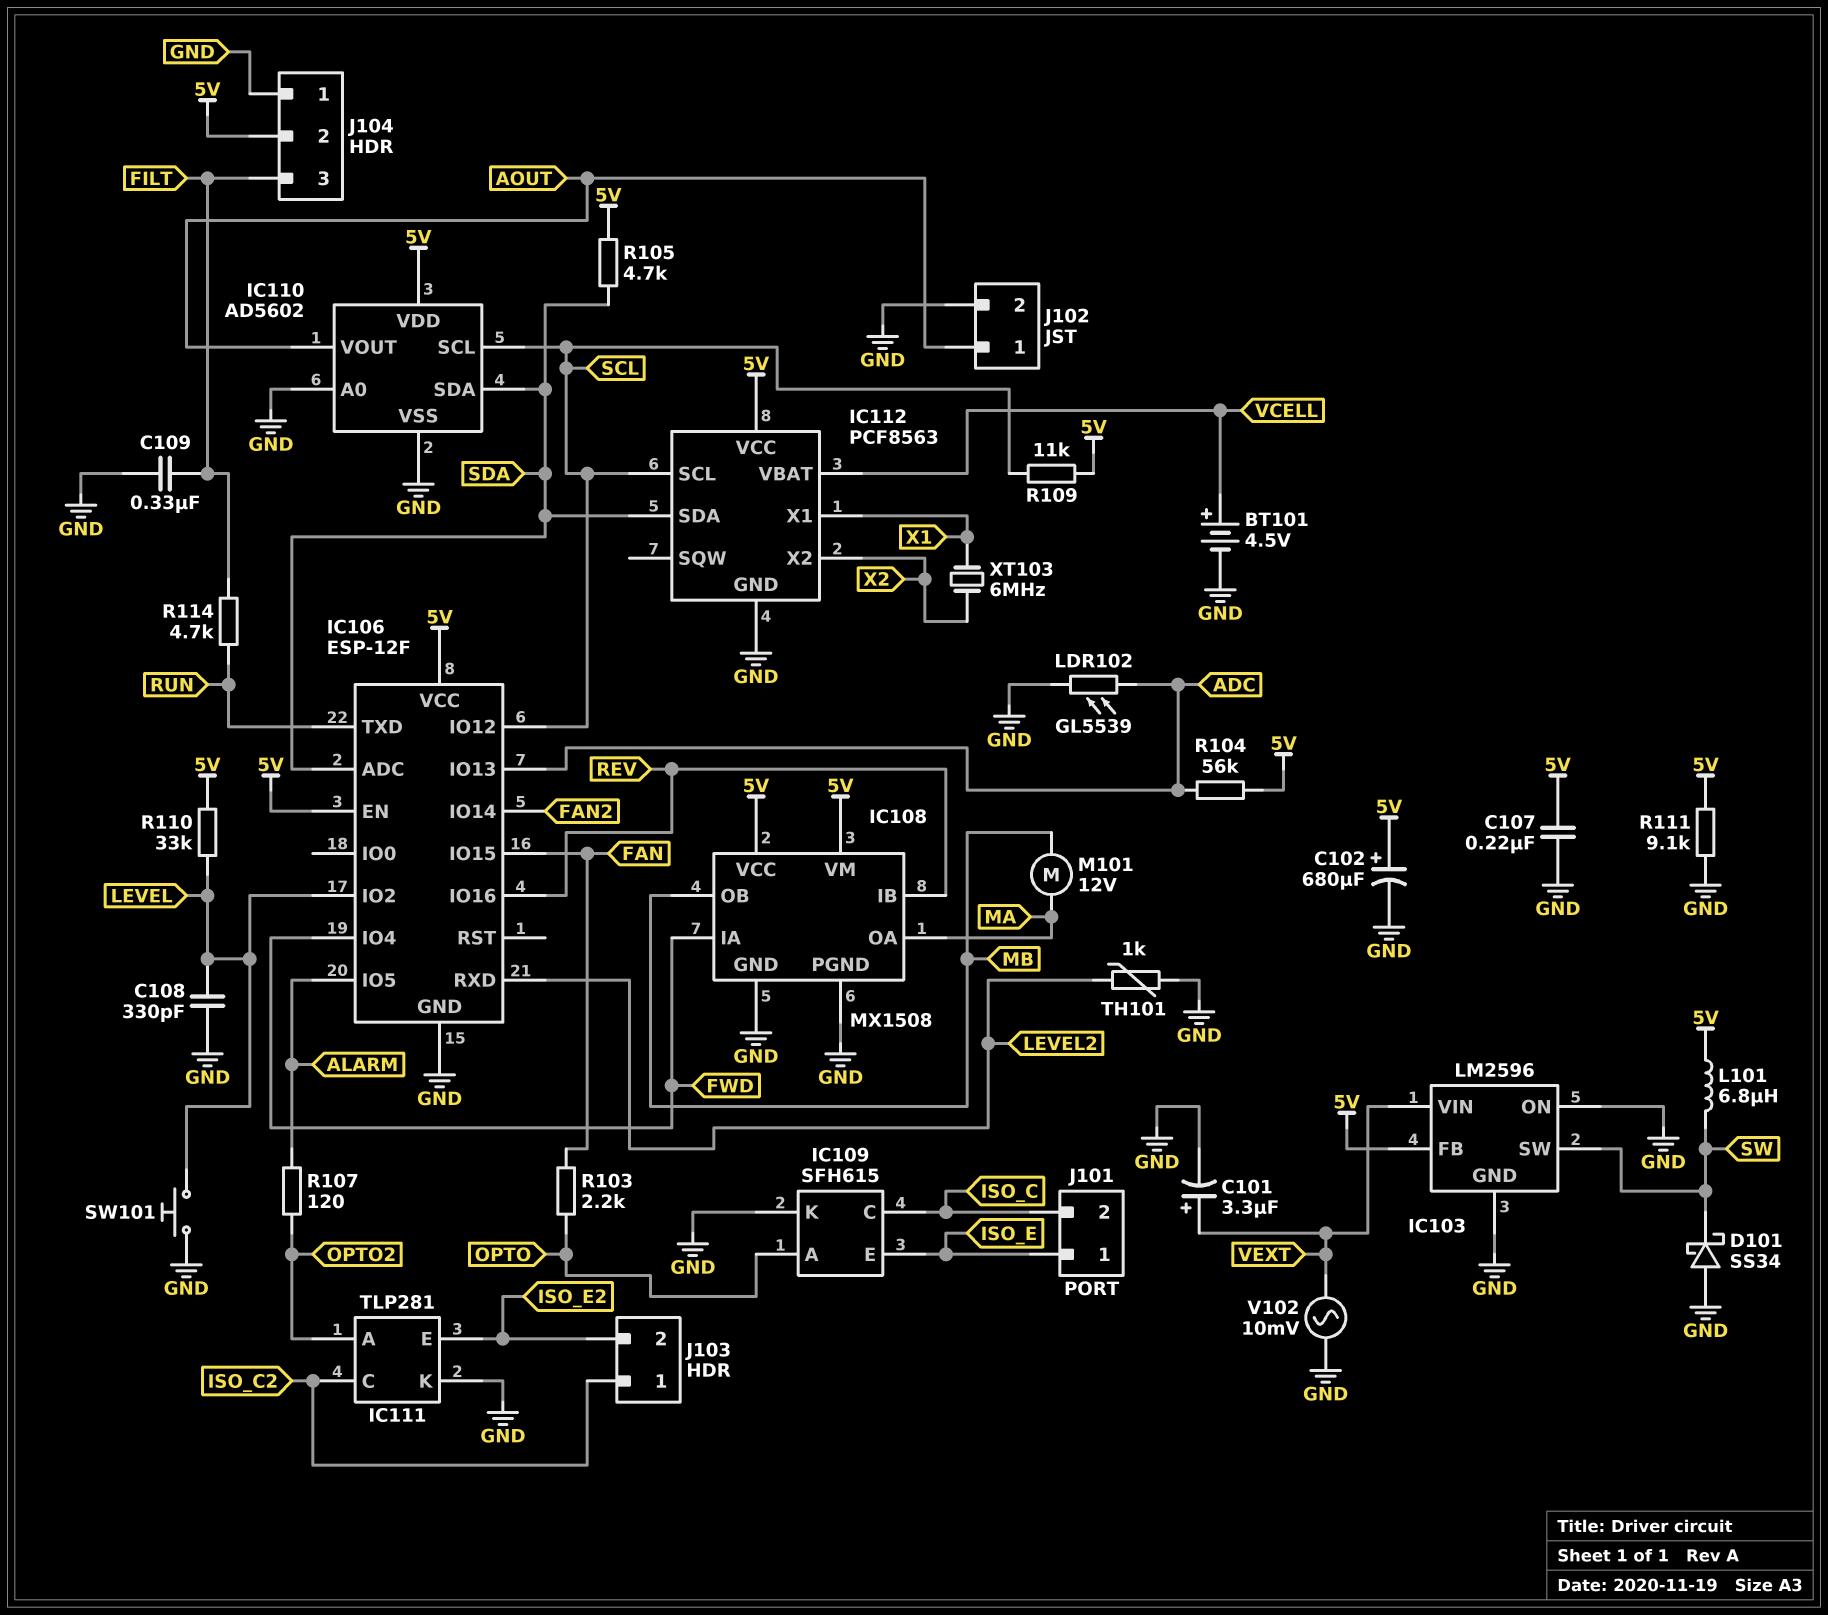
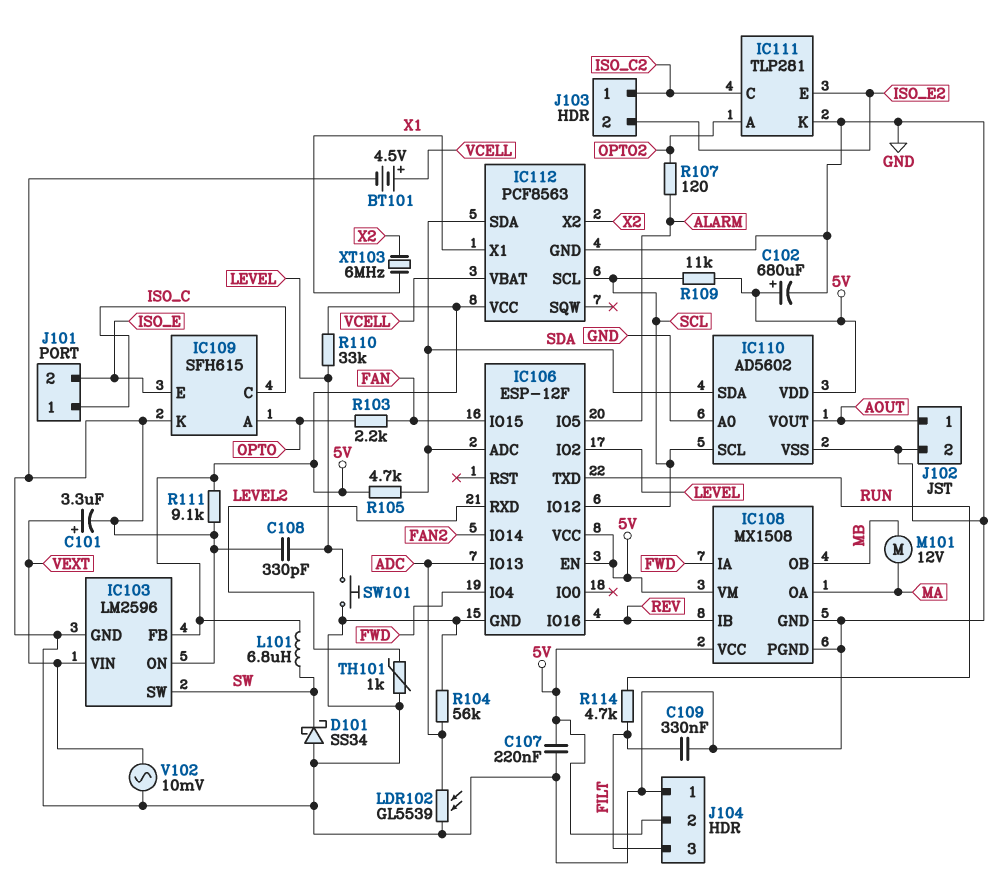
J101 pin 1: ISO_E -> ISO_C
J101 pin 2: ISO_C -> ISO_E
R104: 56k (5V, ADC) -> 56k (ADC, GND)

